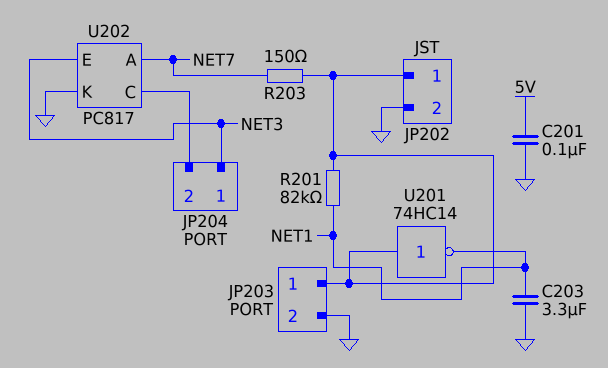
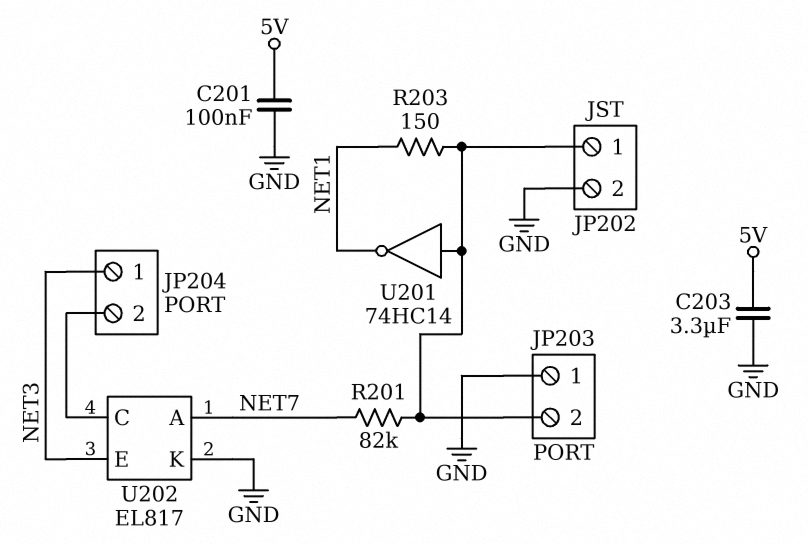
C203: 3.3uF (GND, NET1) -> 3.3uF (5V, GND)
JP203 pin 1: JP202/1 -> GND
JP203 pin 2: GND -> JP202/1
R201: 82k (JP202/1, NET1) -> 82k (JP202/1, NET7)
R203: 150 (JP202/1, NET7) -> 150 (JP202/1, NET1)
U202: PC817 -> EL817

